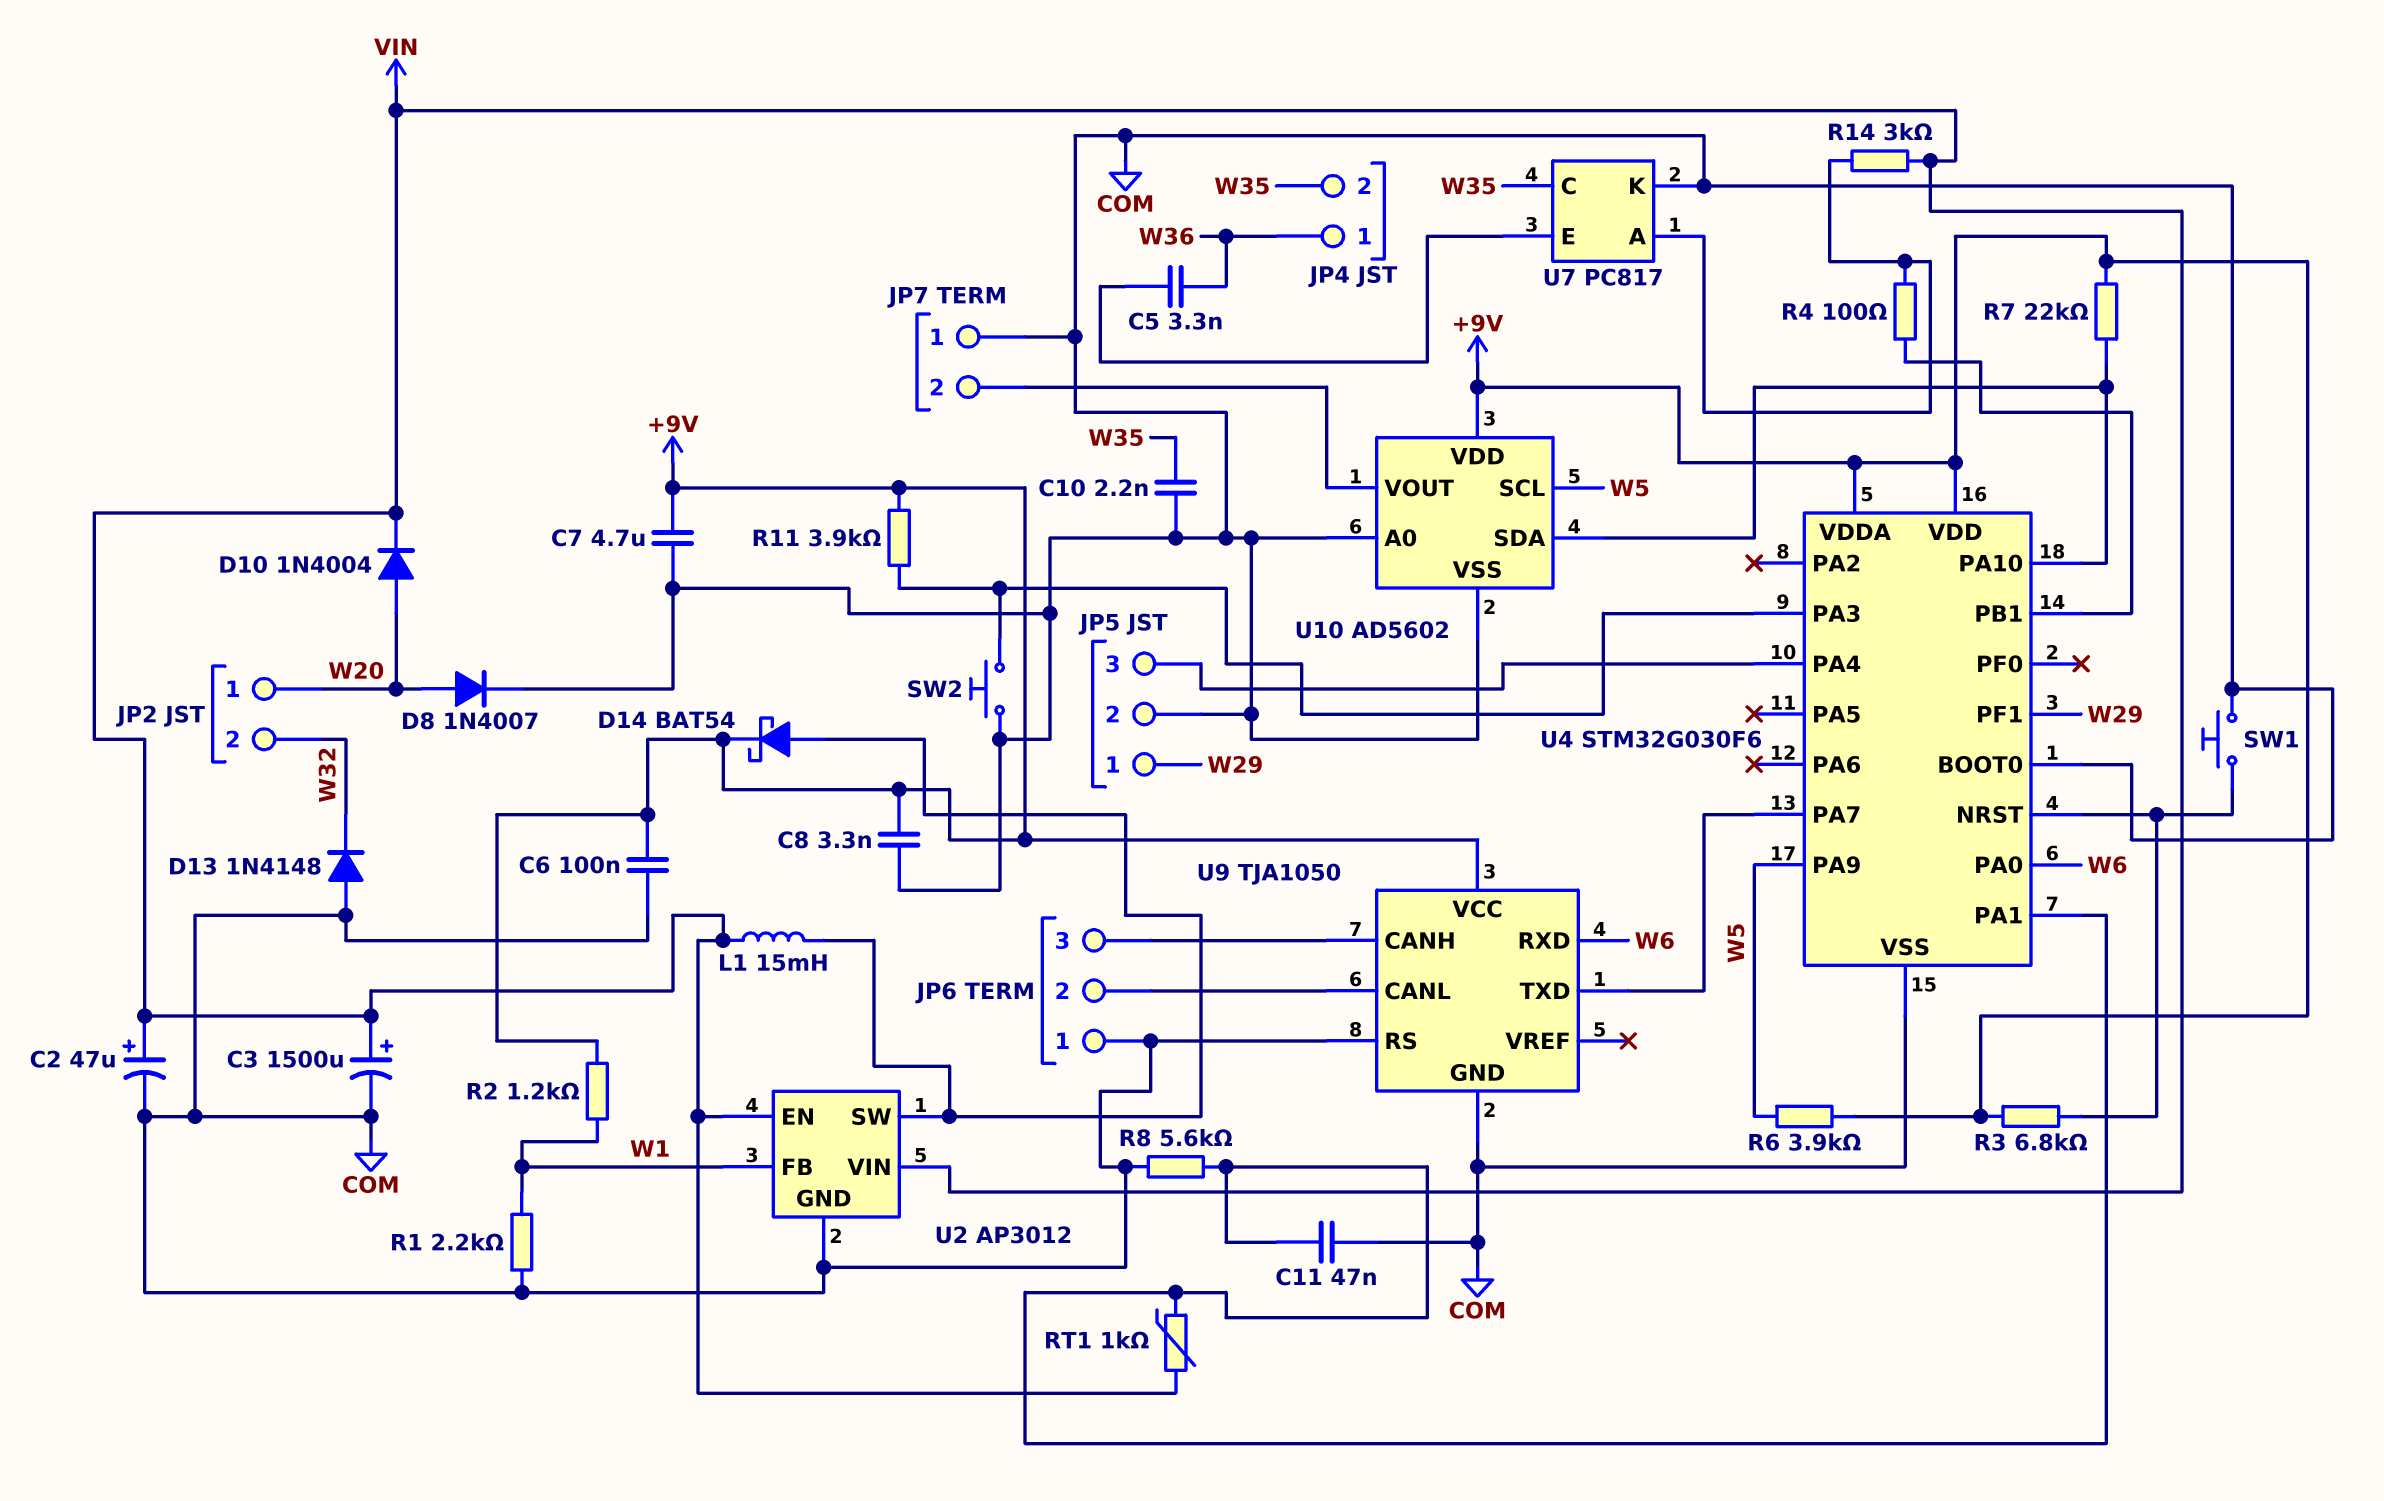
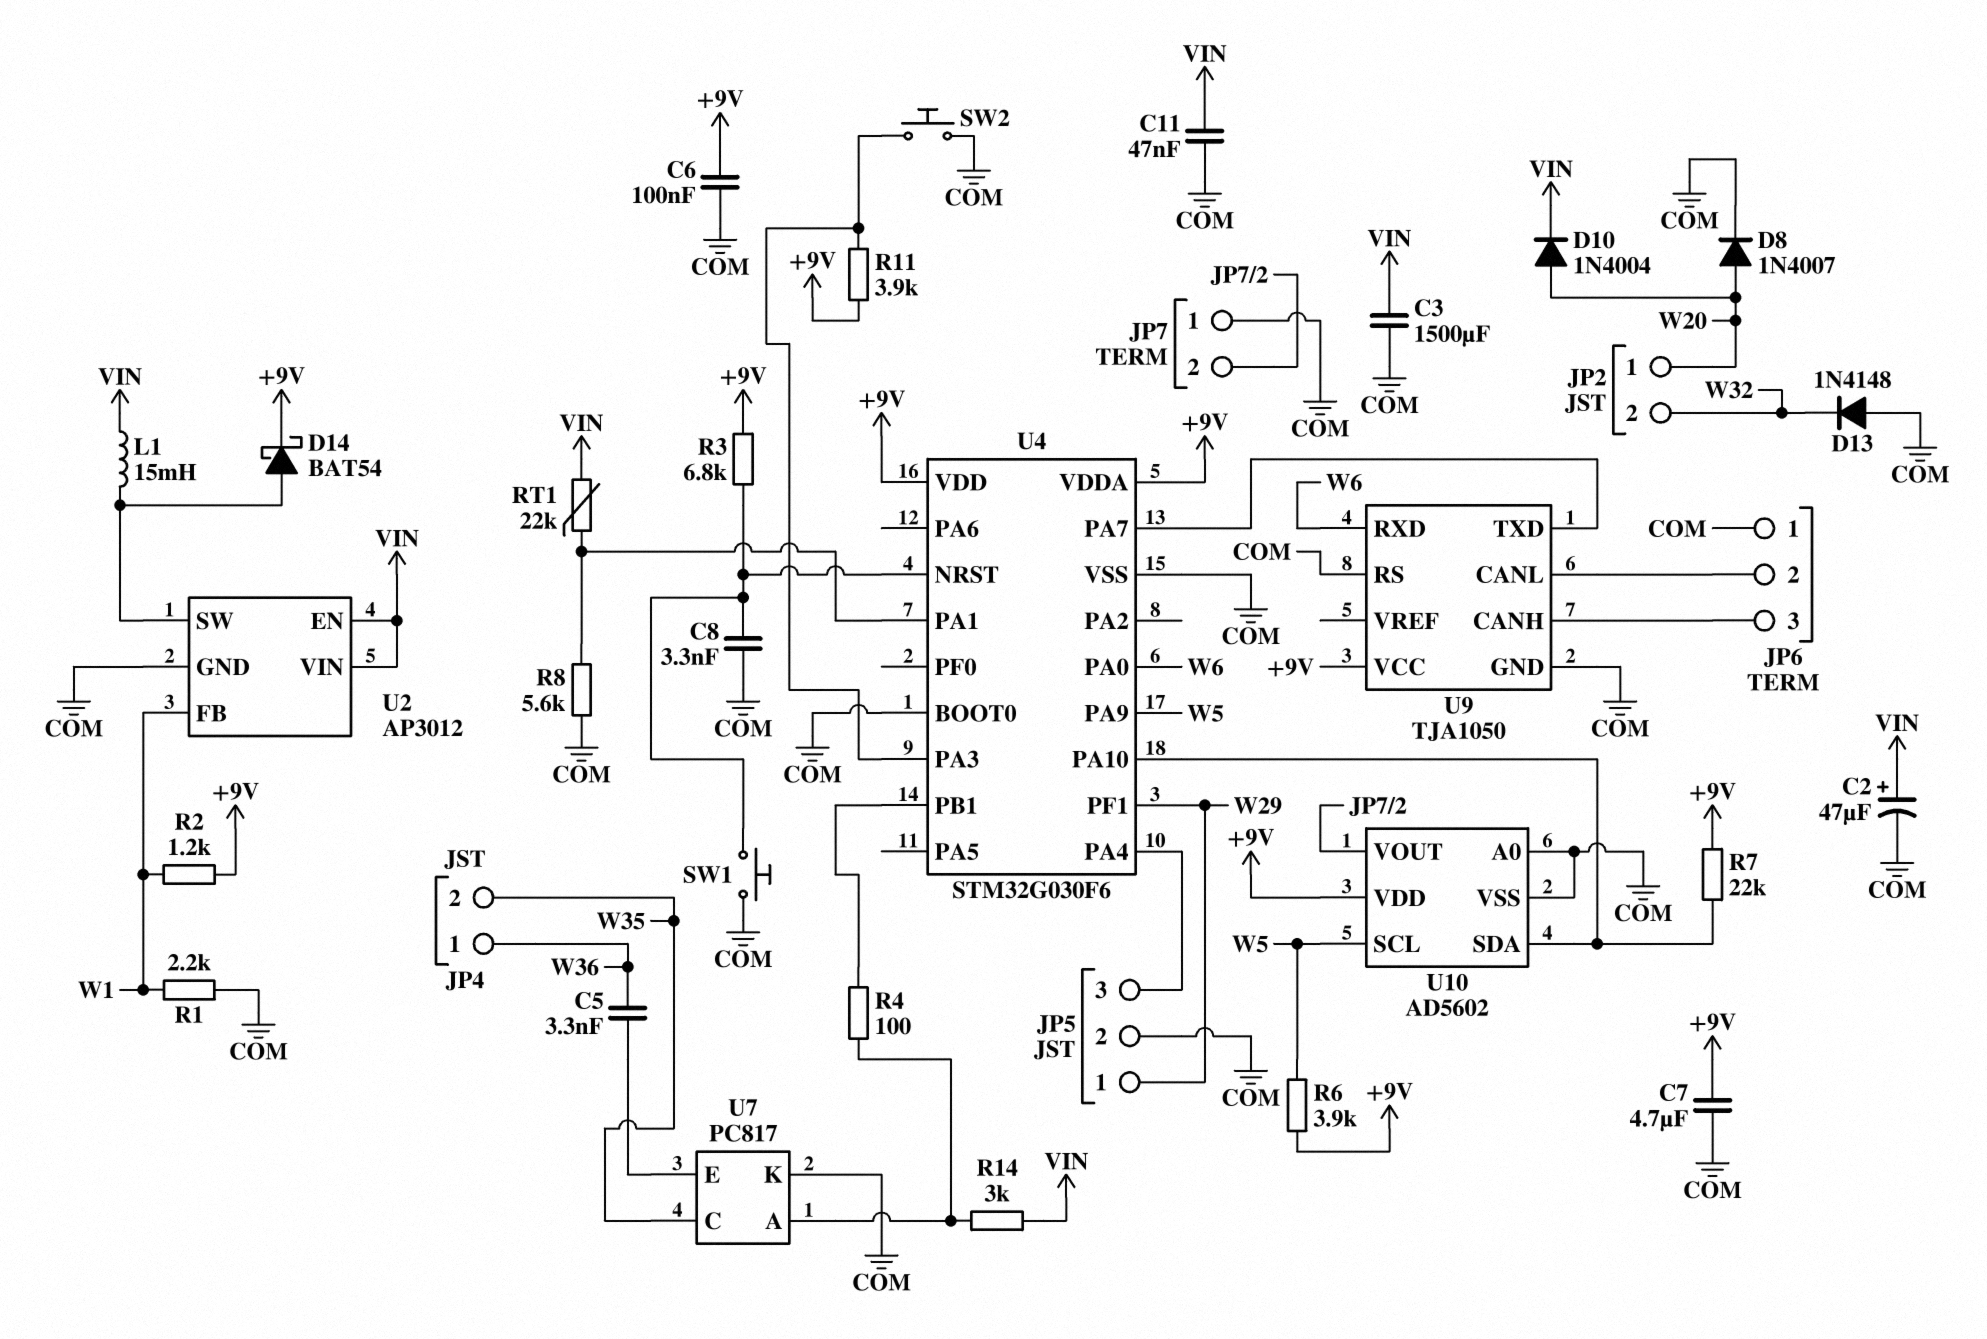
C3: 1500uF (plus VIN, minus COM) -> 1500uF (COM, VIN)
C8: 3.3nF (+9V, COM) -> 3.3nF (COM, U4/NRST)
C10: 2.2nF (COM, W35) -> none
C11: 47nF (COM, U4/PA1) -> 47nF (COM, VIN)
RT1: 1k (U4/PA1, VIN) -> 22k (U4/PA1, VIN)

